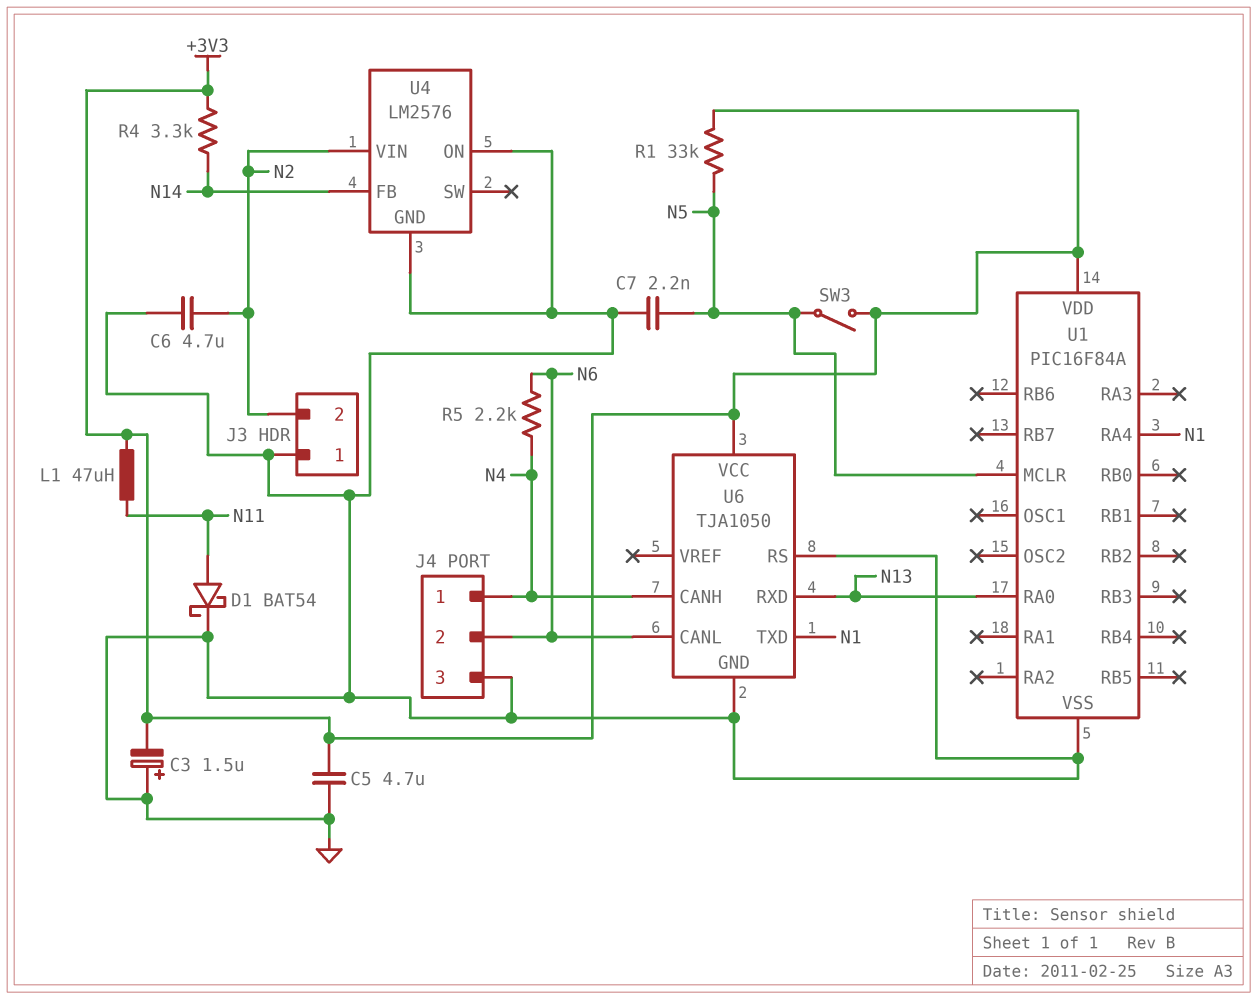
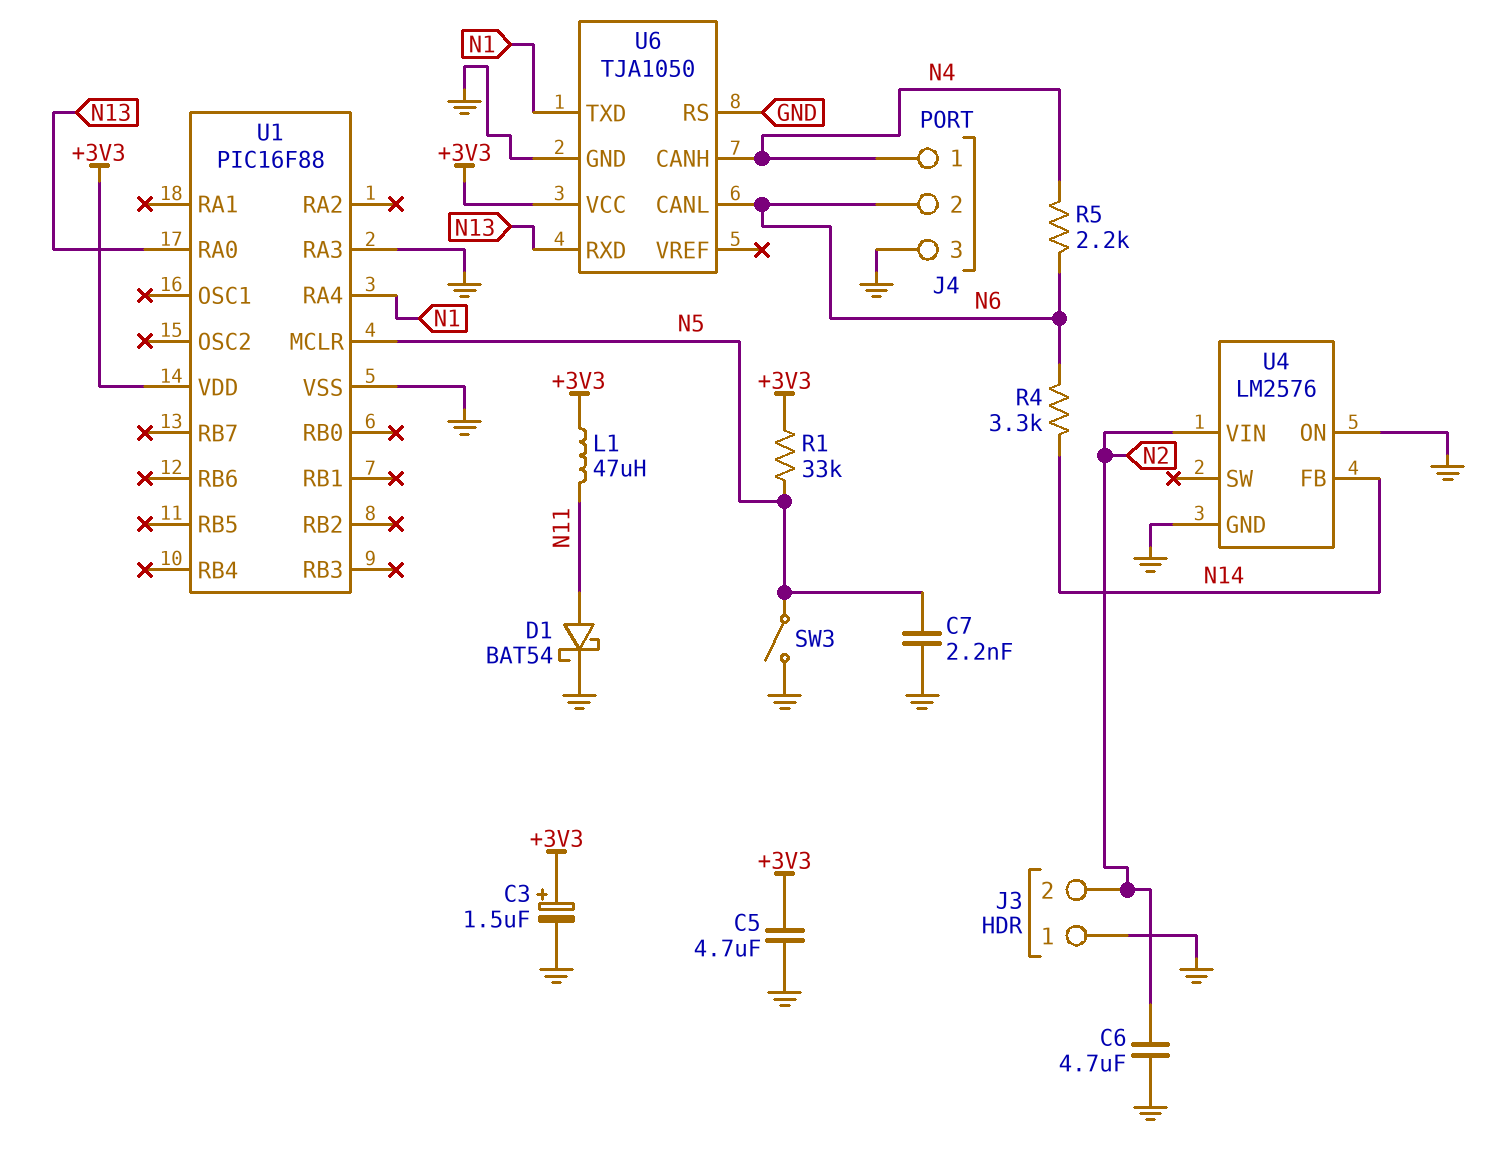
C3: 1.5uF (plus GND, minus +3V3) -> 1.5uF (plus +3V3, minus GND)
R4: 3.3k (+3V3, N14) -> 3.3k (N6, N14)
SW3: switch (+3V3, N5) -> switch (GND, N5)
U1: PIC16F84A -> PIC16F88
U1 pin RA3: none -> GND

